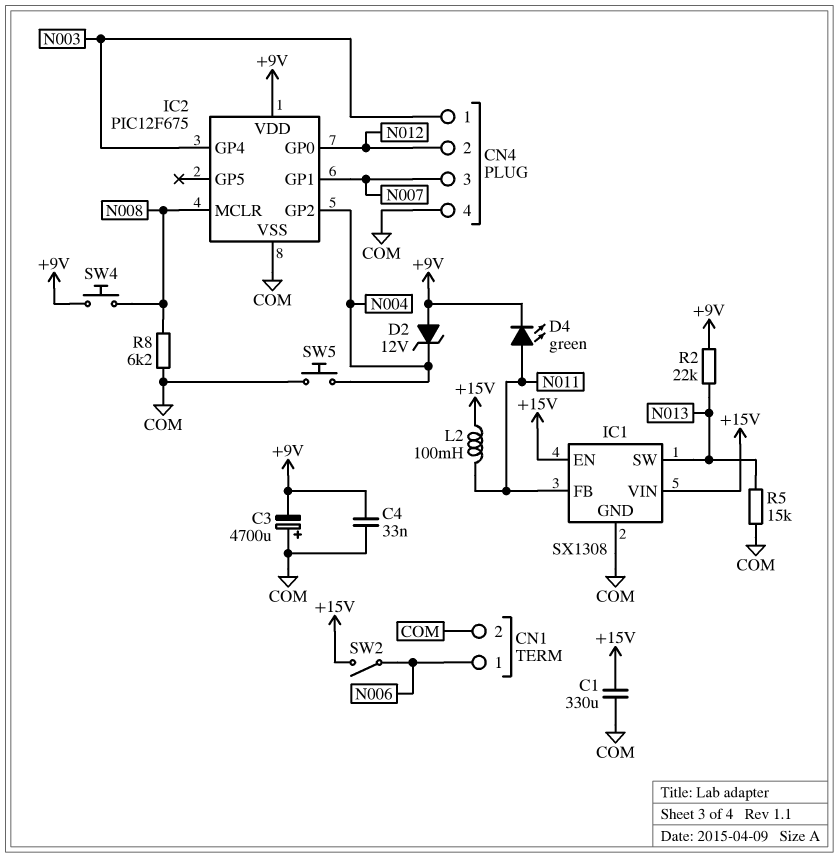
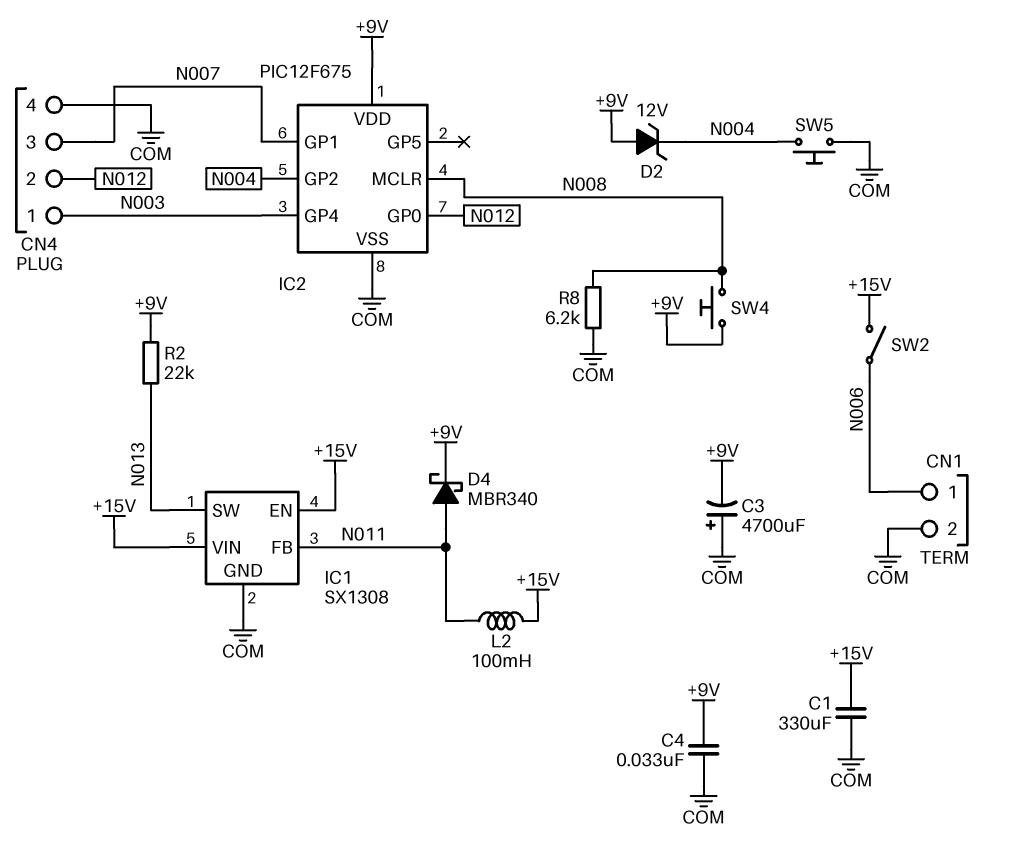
D4: LED green (A N011, K +9V) -> schottky MBR340 (A N011, K +9V)
R5: 15k (COM, N013) -> none

